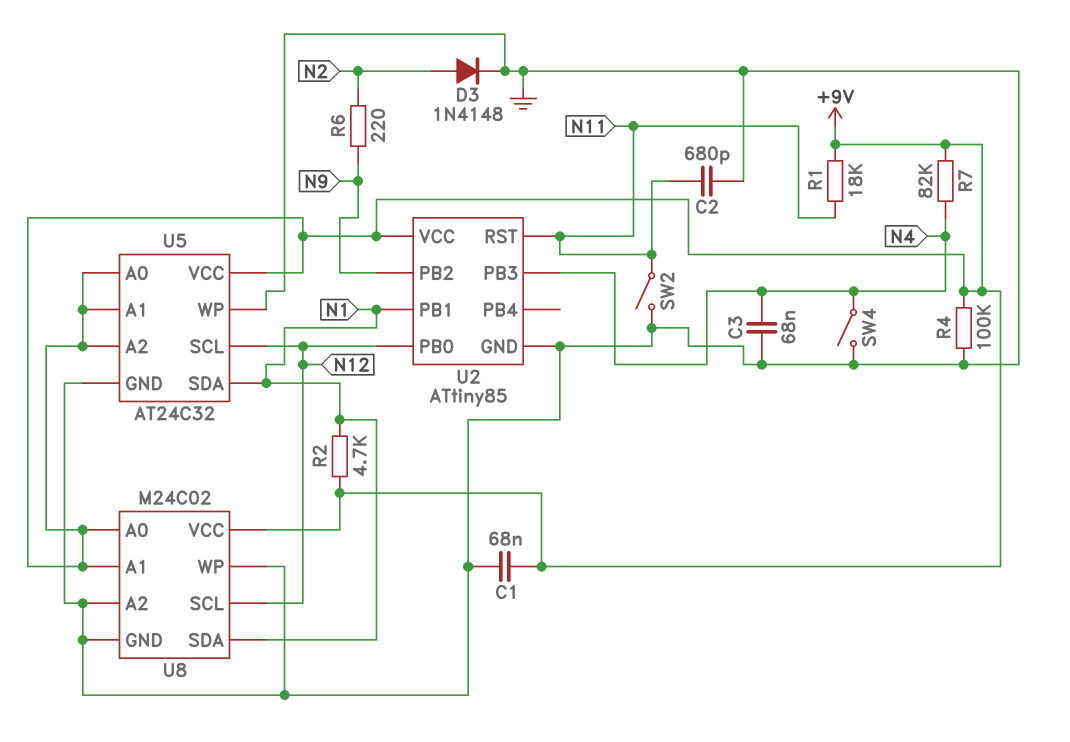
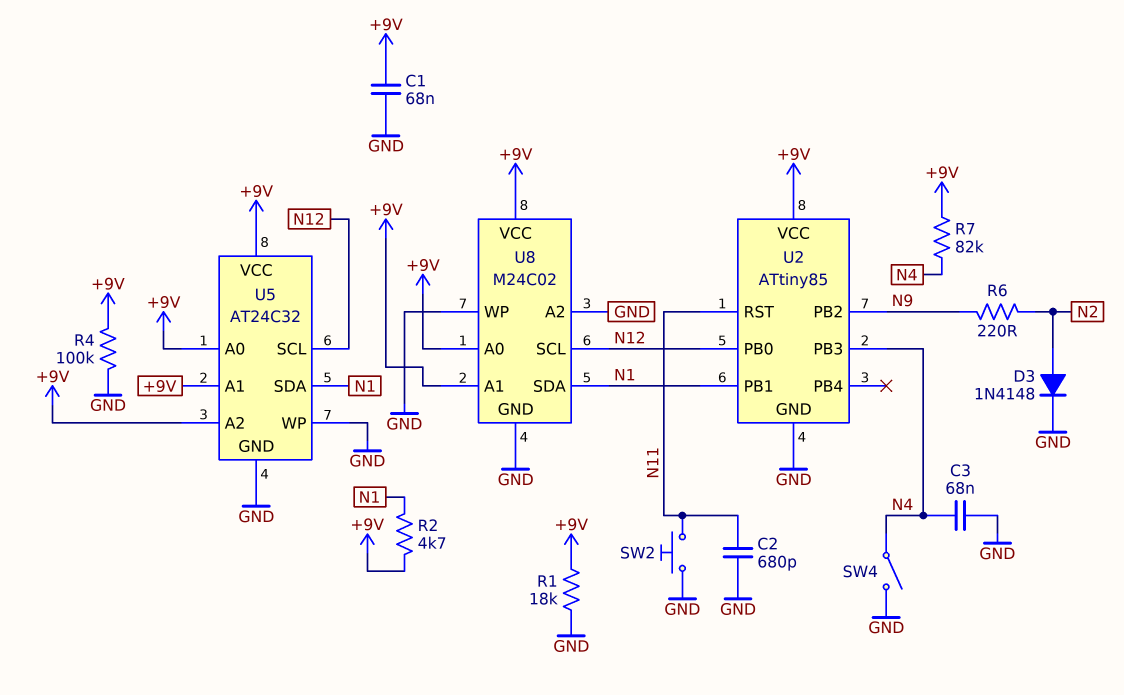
R1: 18k (+9V, N11) -> 18k (+9V, GND)
SW2: switch (GND, N11) -> button (GND, N11)

